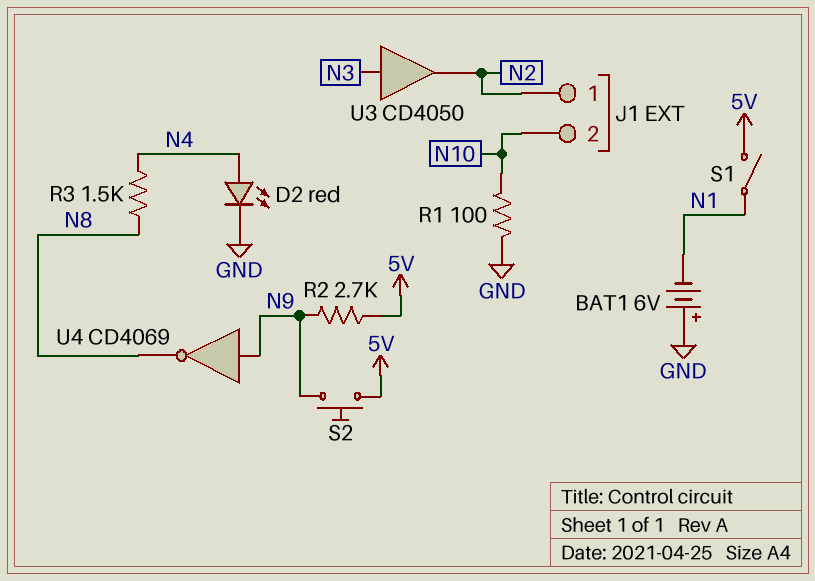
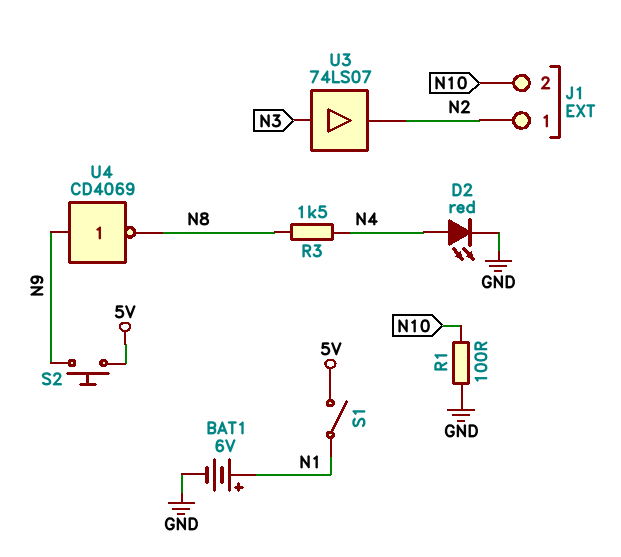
BAT1: 6V (plus GND, minus N1) -> 6V (plus N1, minus GND)
R2: 2.7k (5V, N9) -> none
U3: buffer CD4050 (in N3, out N2) -> buffer 74LS07 (in N3, out N2)

